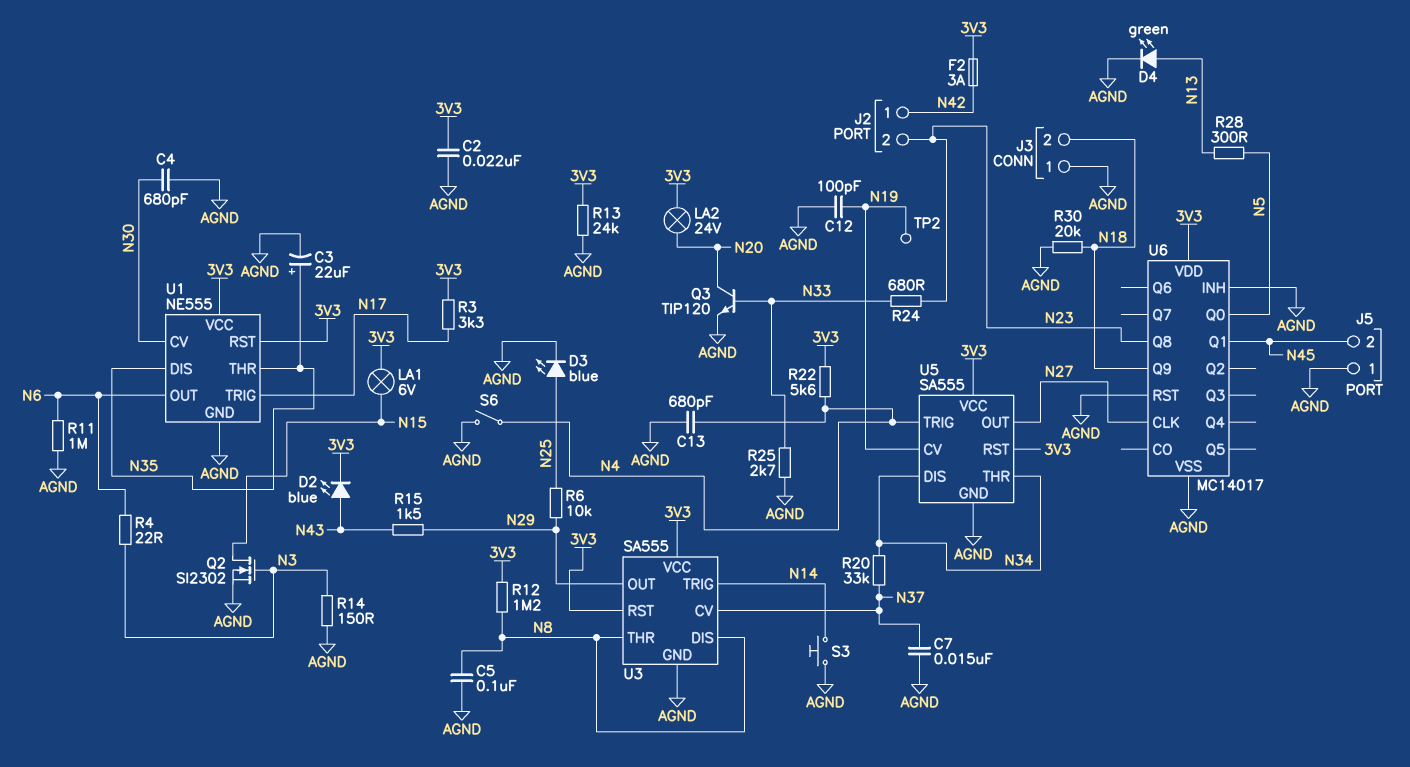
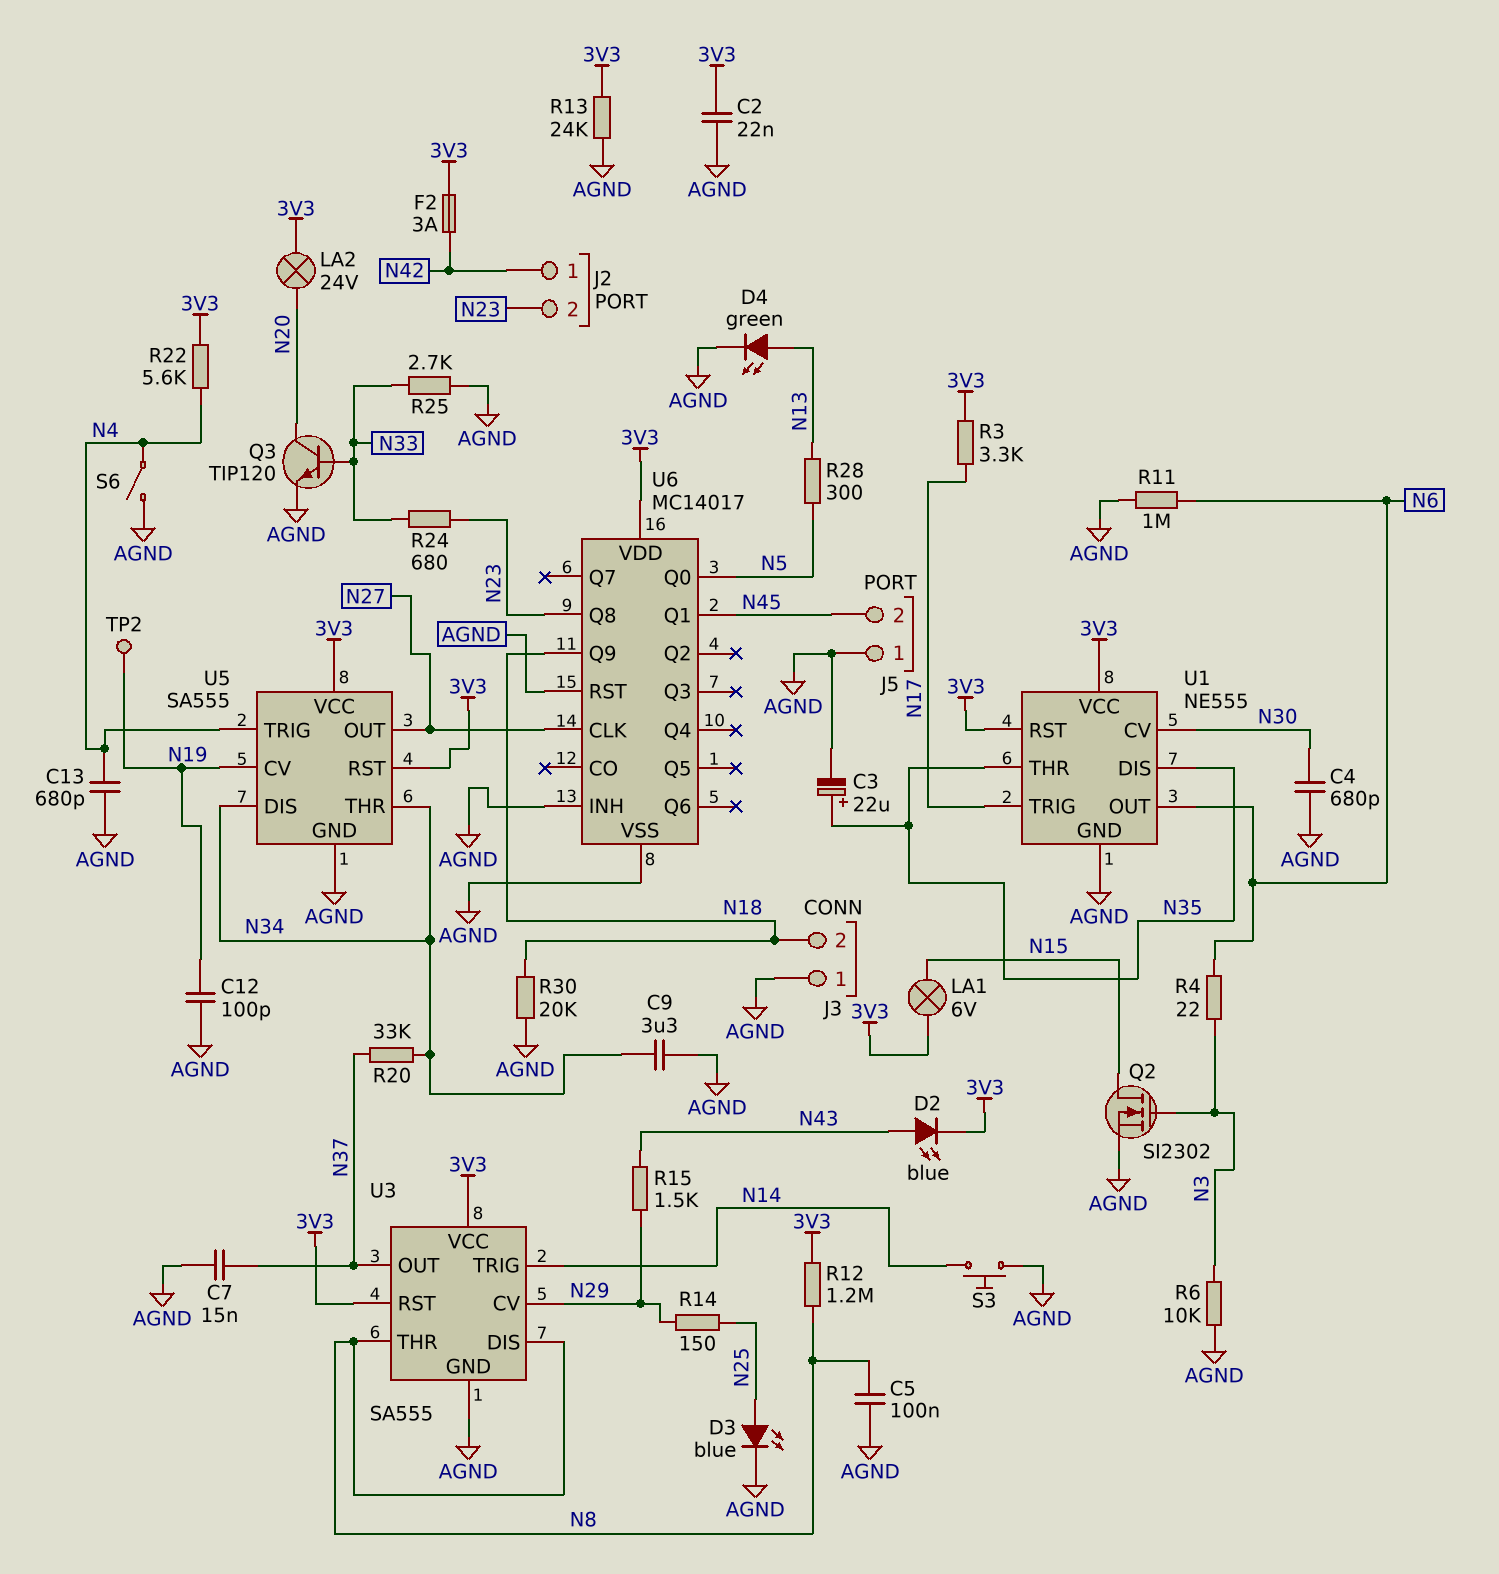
C9: none -> 3.3uF (AGND, N34)
R6: 10k (N25, N29) -> 10k (AGND, N3)
R14: 150 (AGND, N3) -> 150 (N25, N29)
U3 pin CV: N37 -> N29
U3 pin OUT: N29 -> N37

